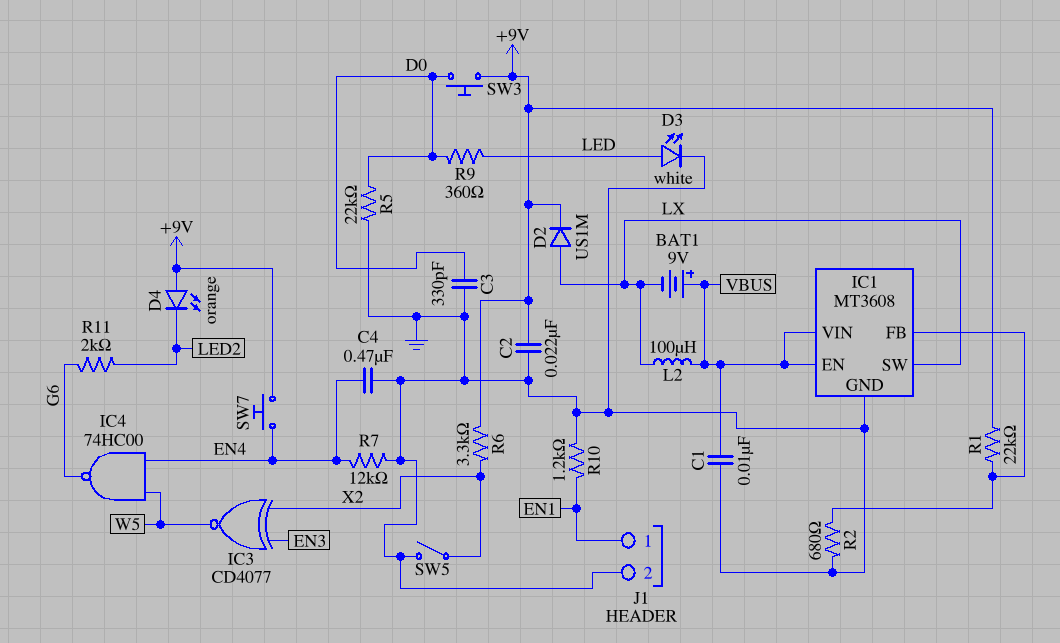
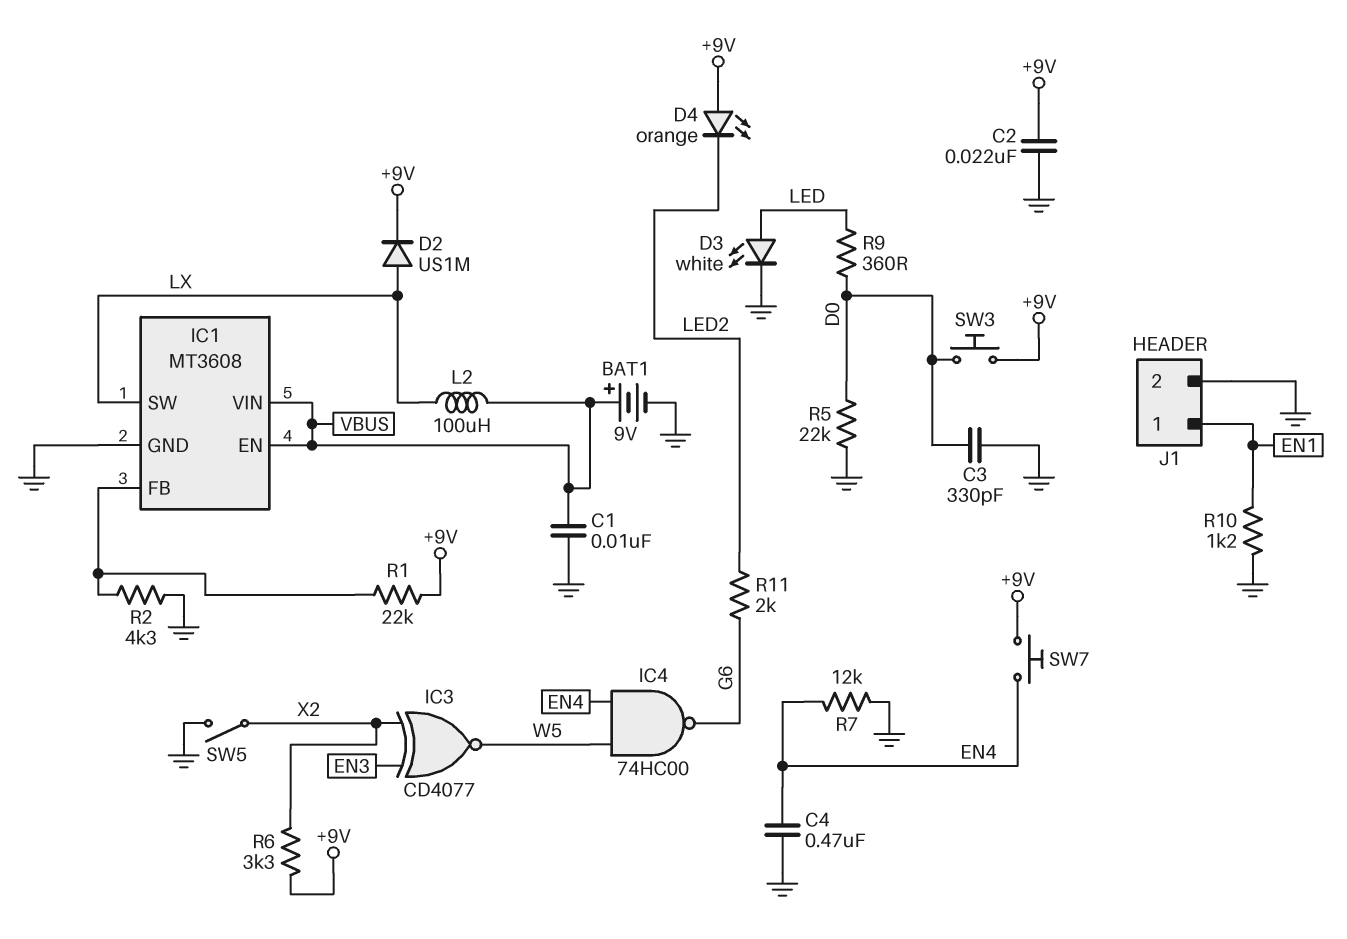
BAT1: 9V (plus VBUS, minus LX) -> 9V (plus VBUS, minus GND)
R2: 680 (GND, IC1/FB) -> 4.3k (GND, IC1/FB)

